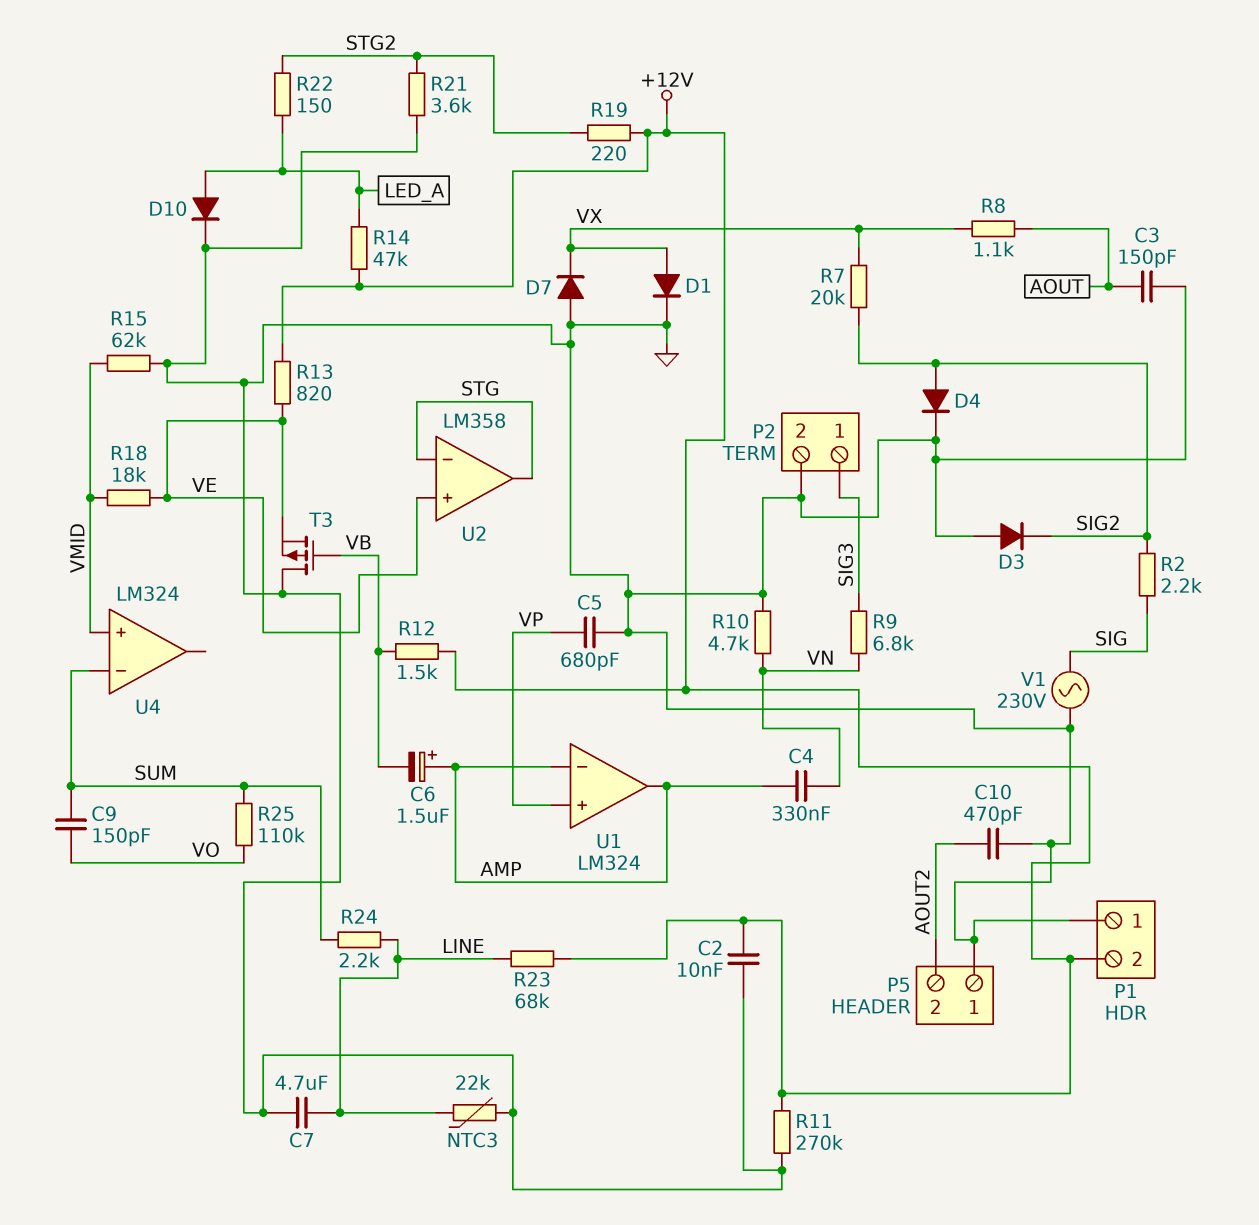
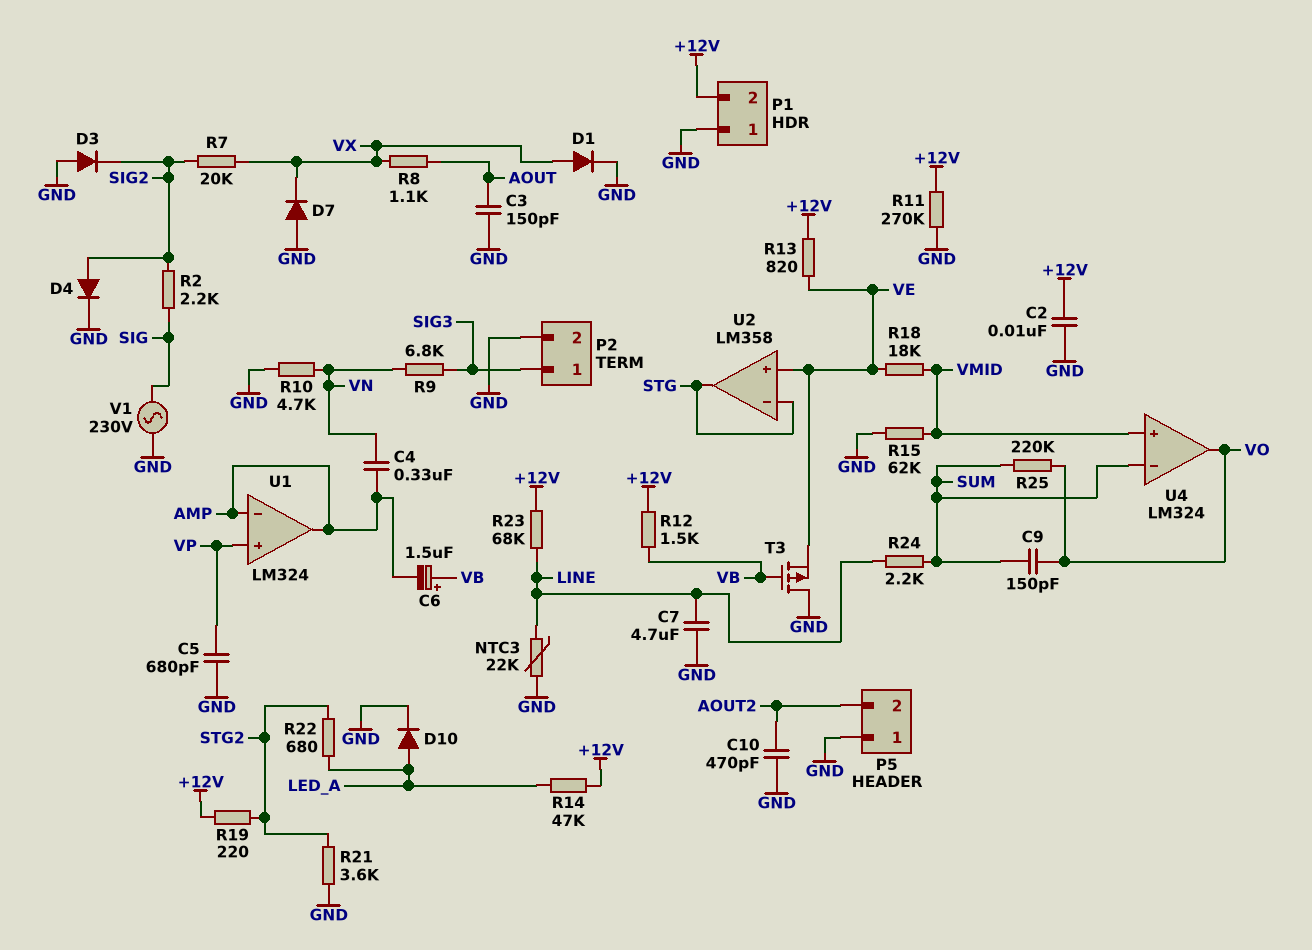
C6: 1.5uF (plus AMP, minus VB) -> 1.5uF (plus VB, minus AMP)
R22: 150 (LED_A, STG2) -> 680 (LED_A, STG2)
R25: 110k (SUM, VO) -> 220k (SUM, VO)
U4 pin out: none -> VO

